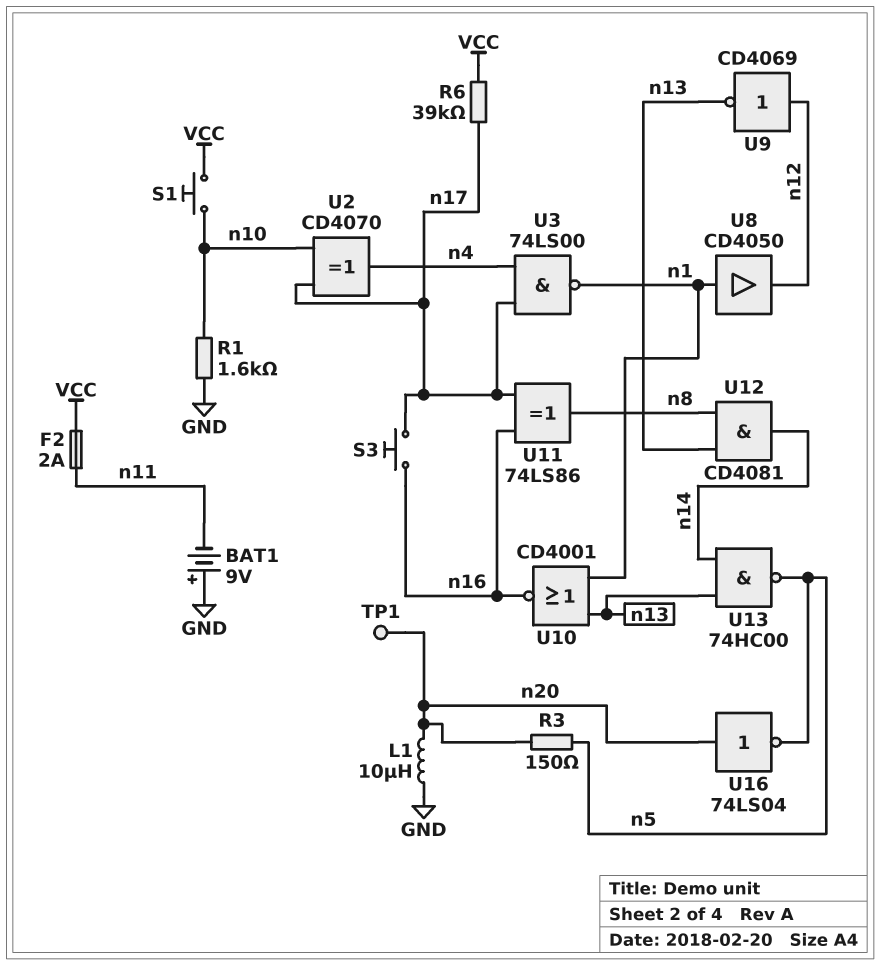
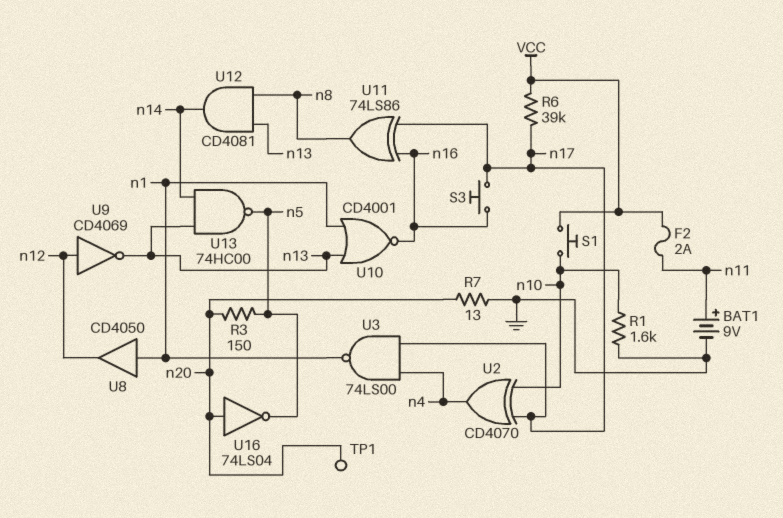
BAT1: 9V (plus GND, minus n11) -> 9V (plus n11, minus GND)
L1: 10uH (GND, n20) -> none
R7: none -> 13 (GND, n20)

